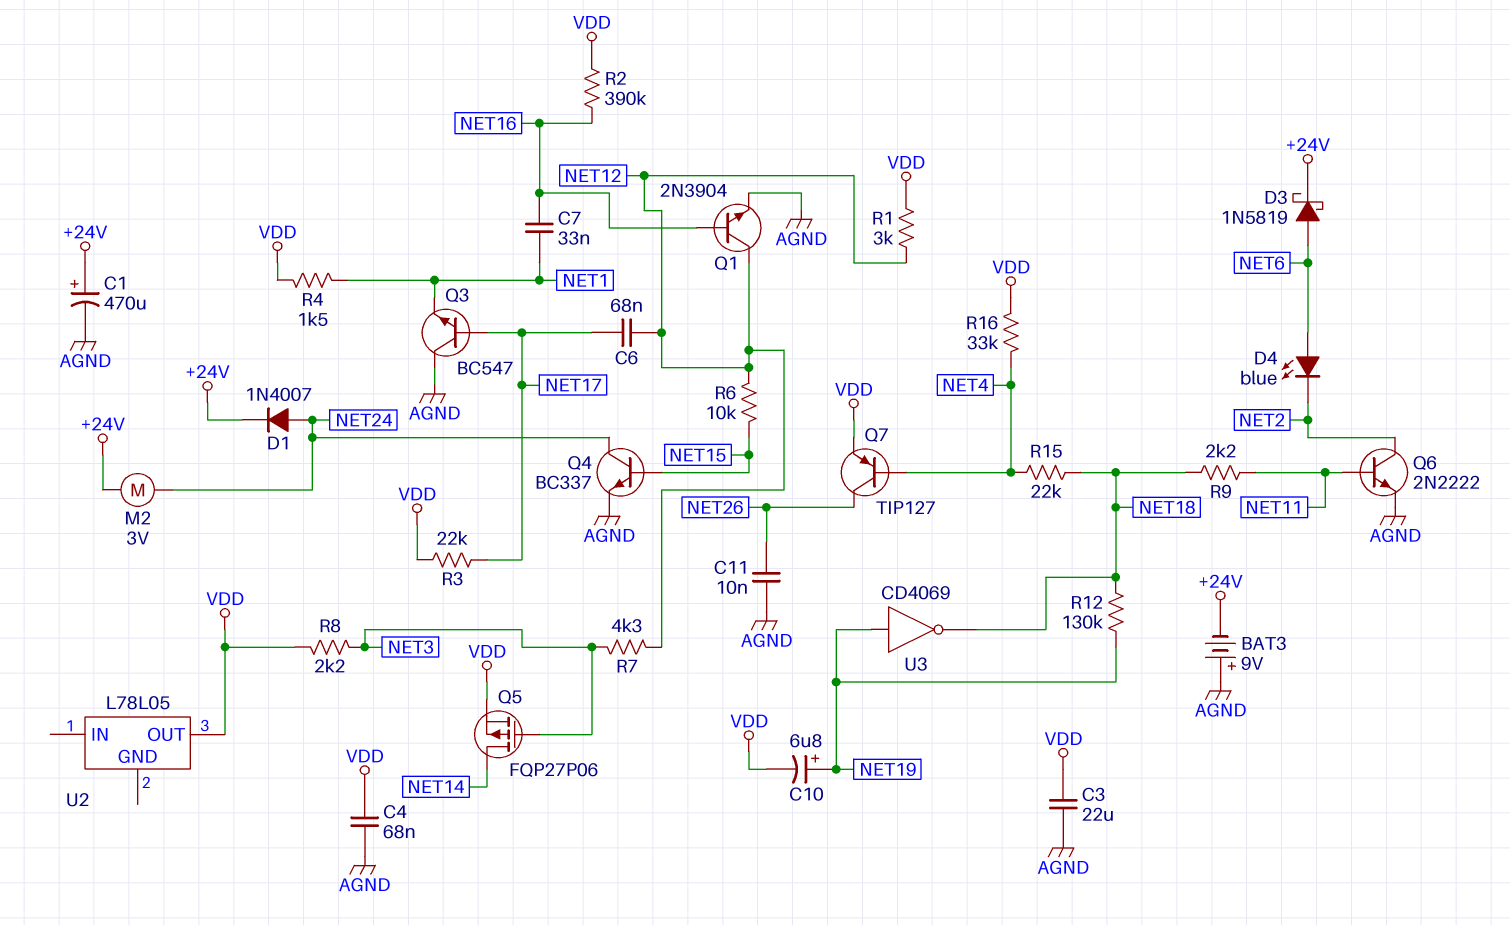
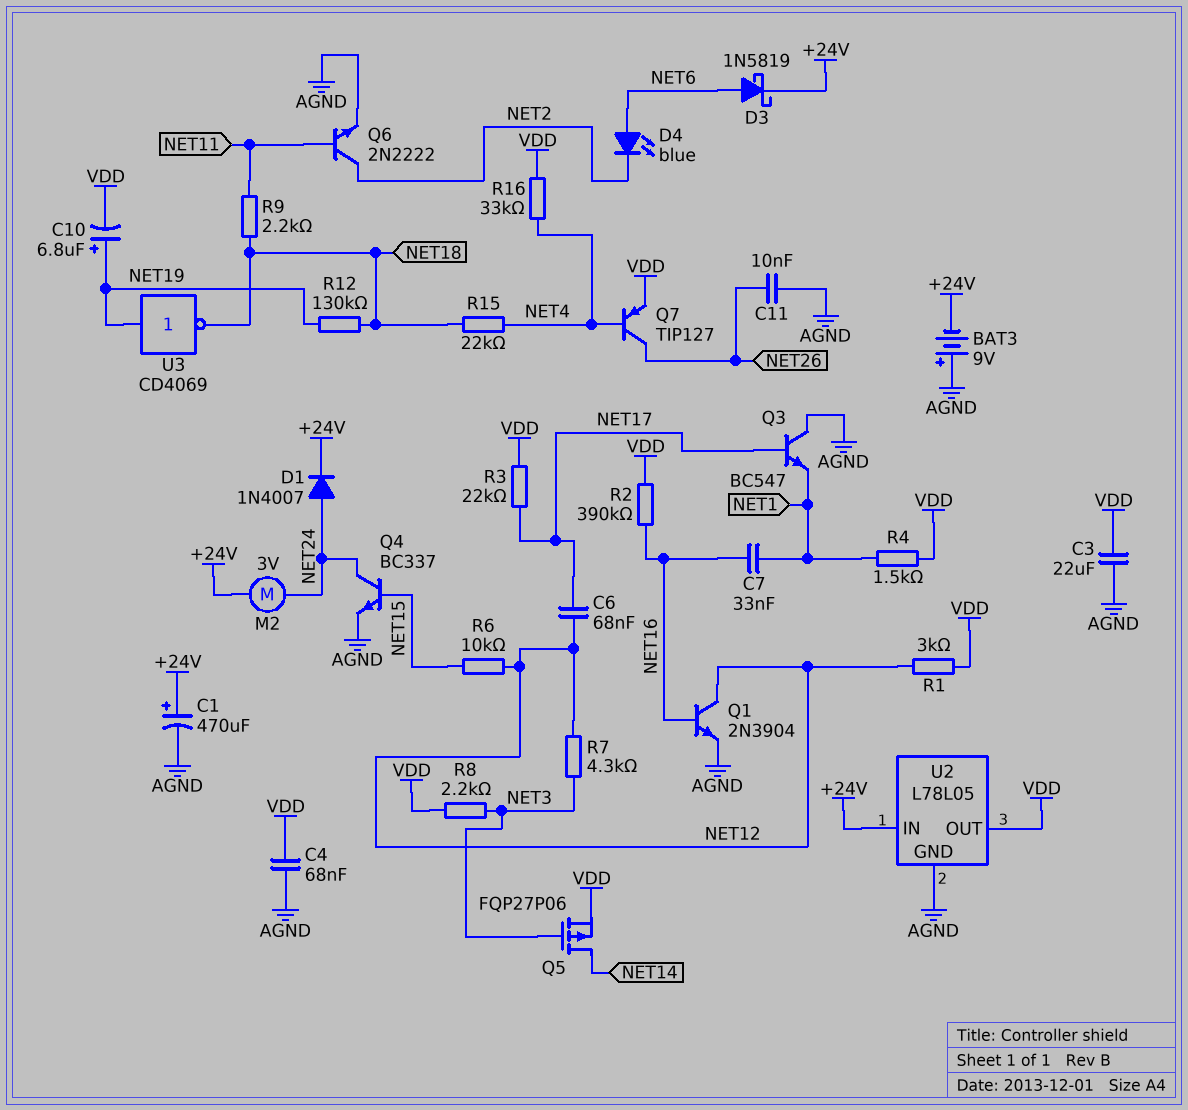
U2 pin GND: none -> AGND
U2 pin IN: none -> +24V

